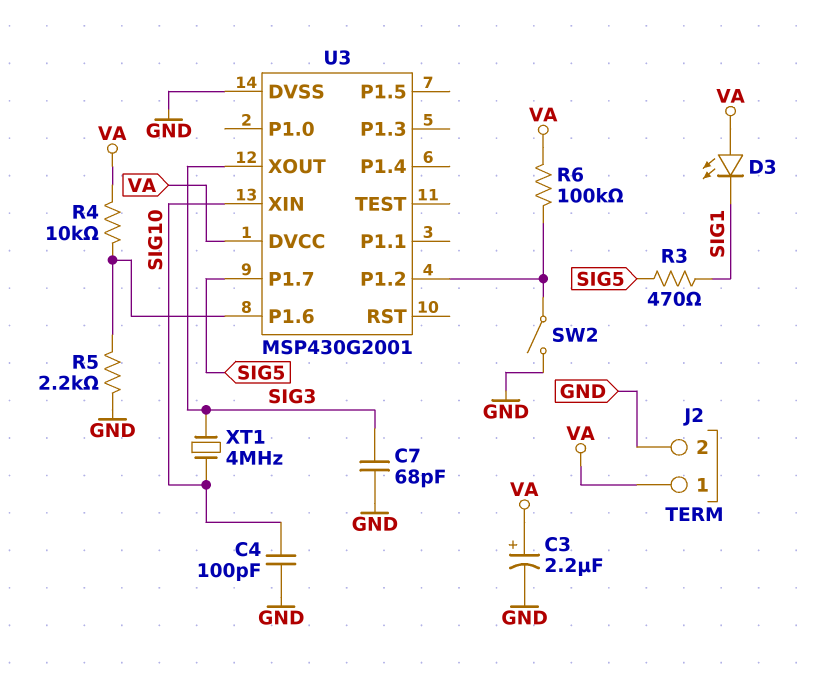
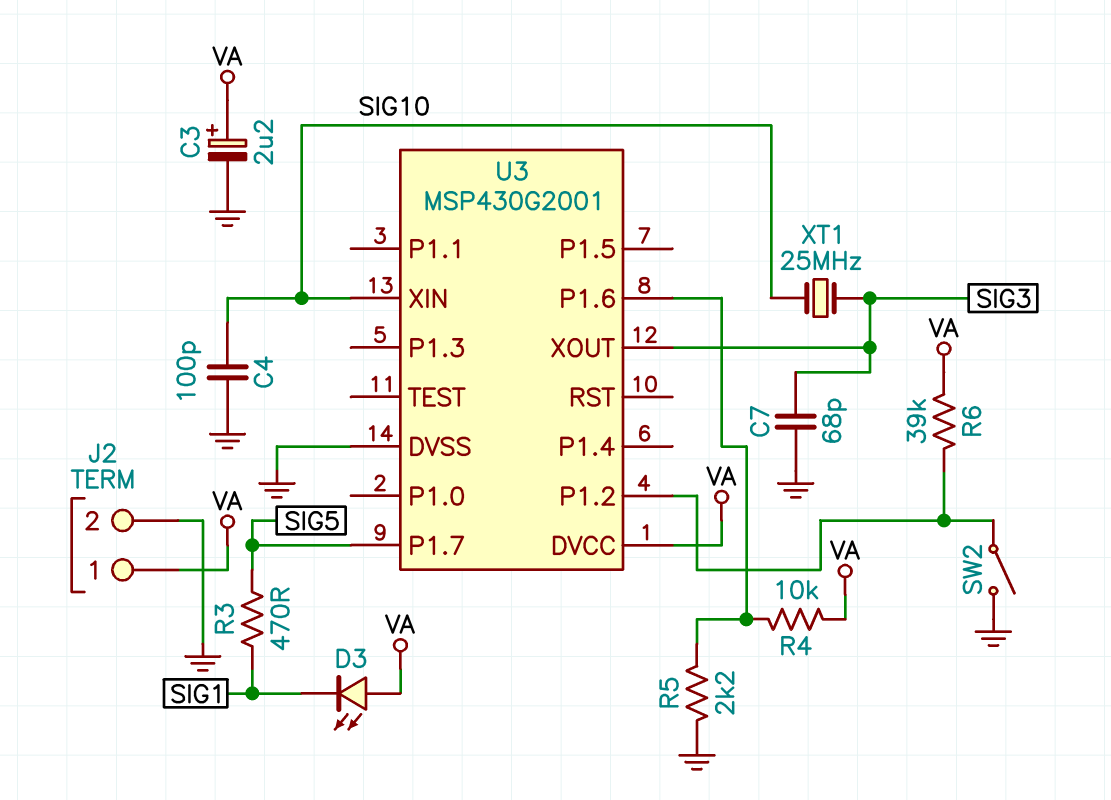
R6: 100k (U3/P1.2, VA) -> 39k (U3/P1.2, VA)
XT1: 4MHz (SIG3, SIG10) -> 25MHz (SIG3, SIG10)

